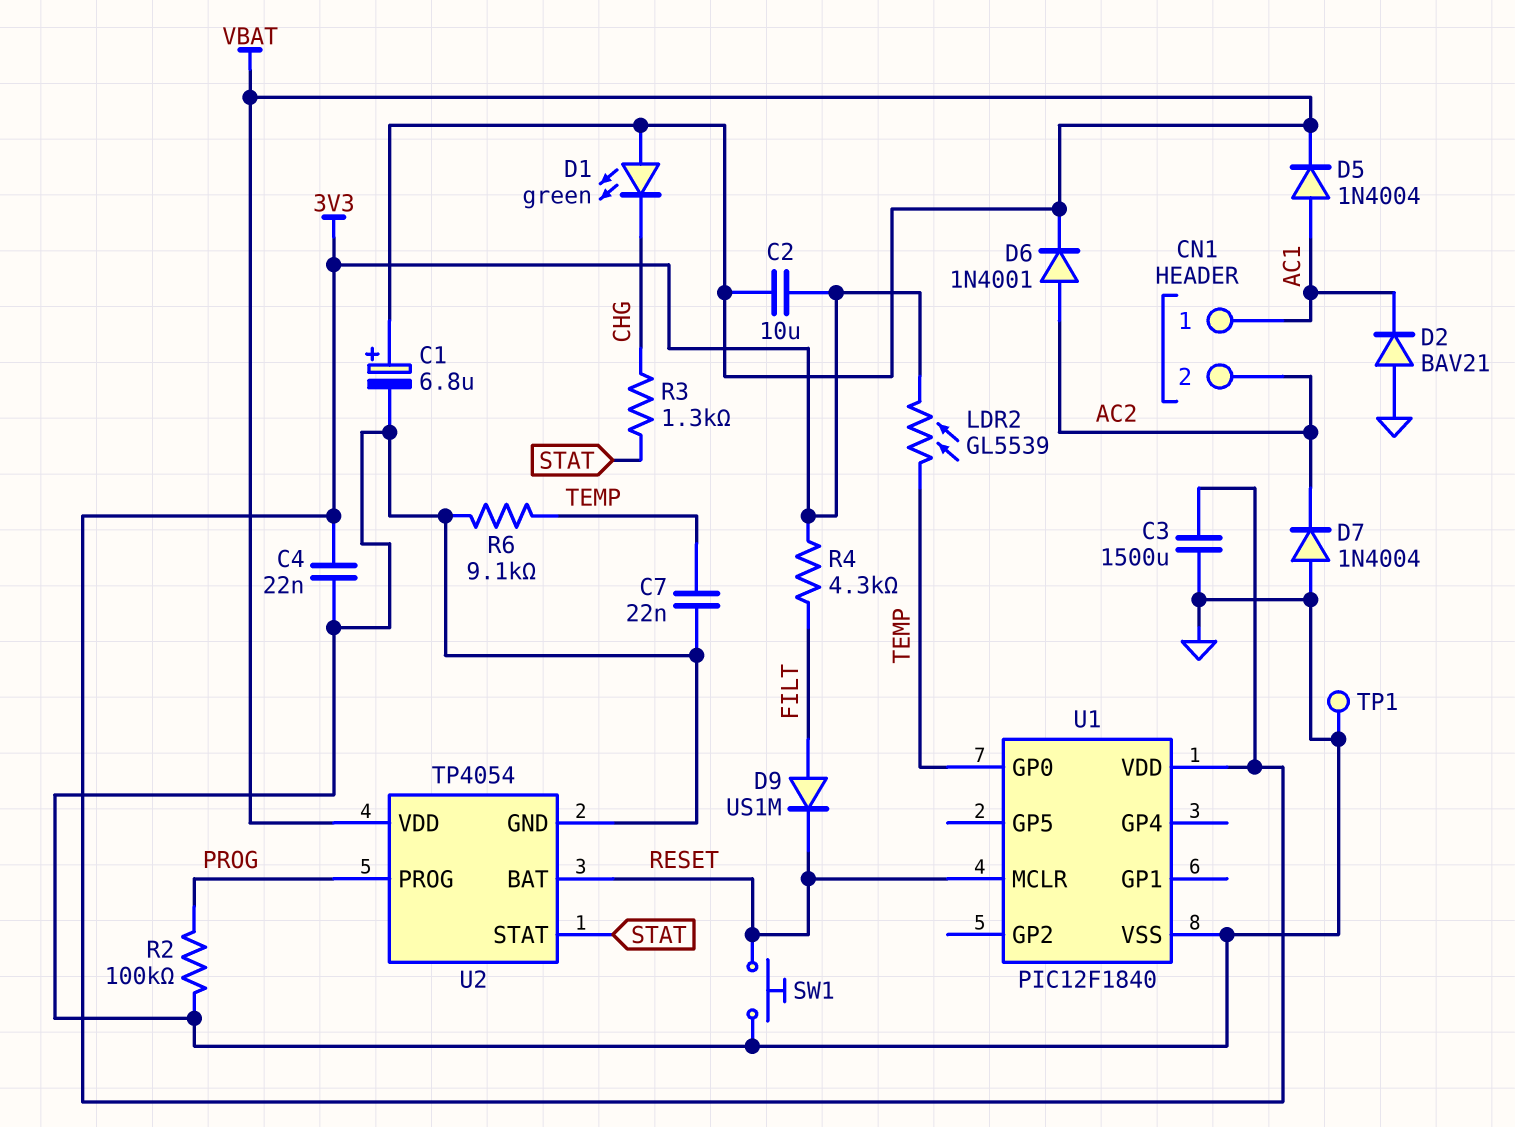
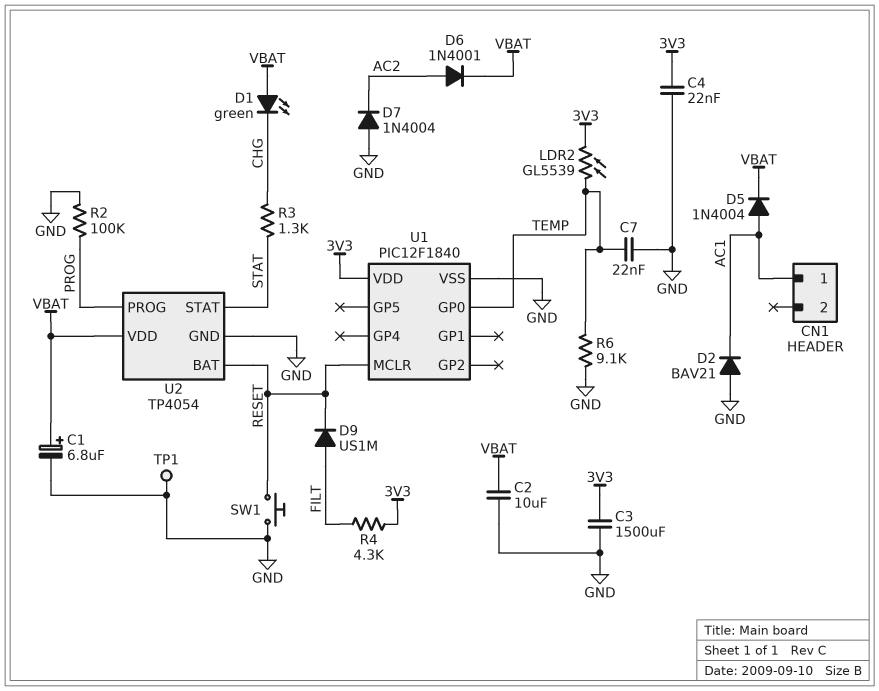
C2: 10uF (3V3, VBAT) -> 10uF (GND, VBAT)
CN1 pin 2: AC2 -> none

